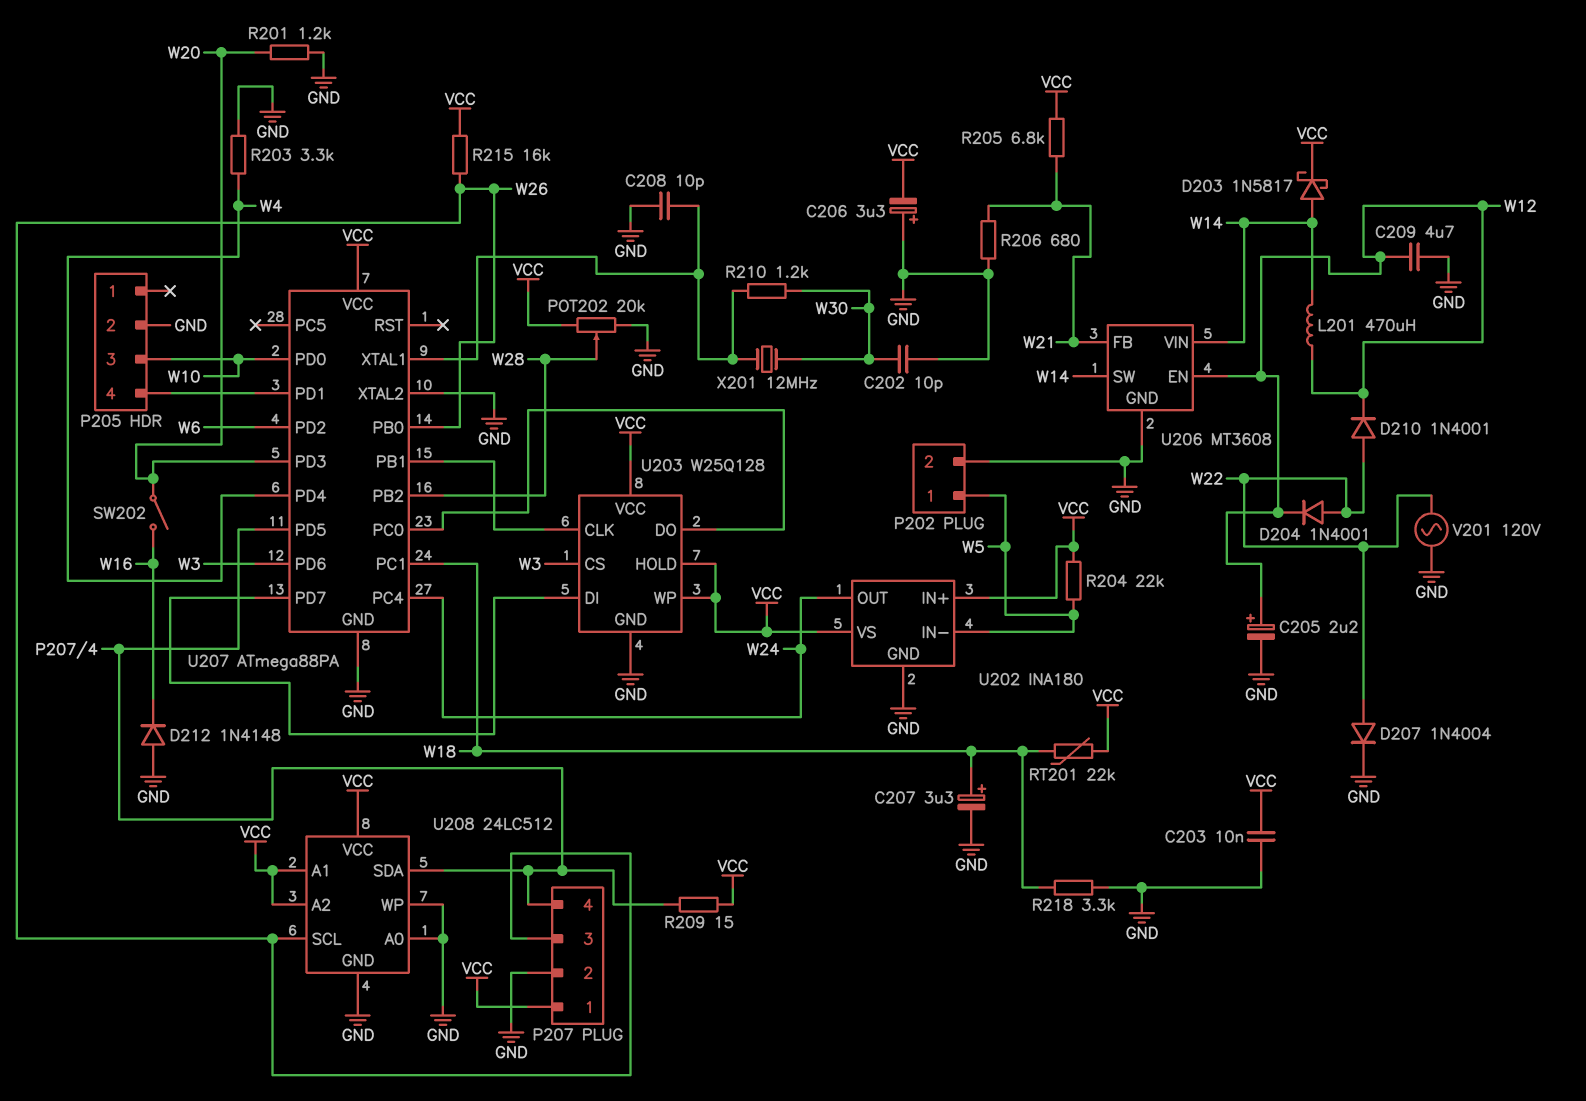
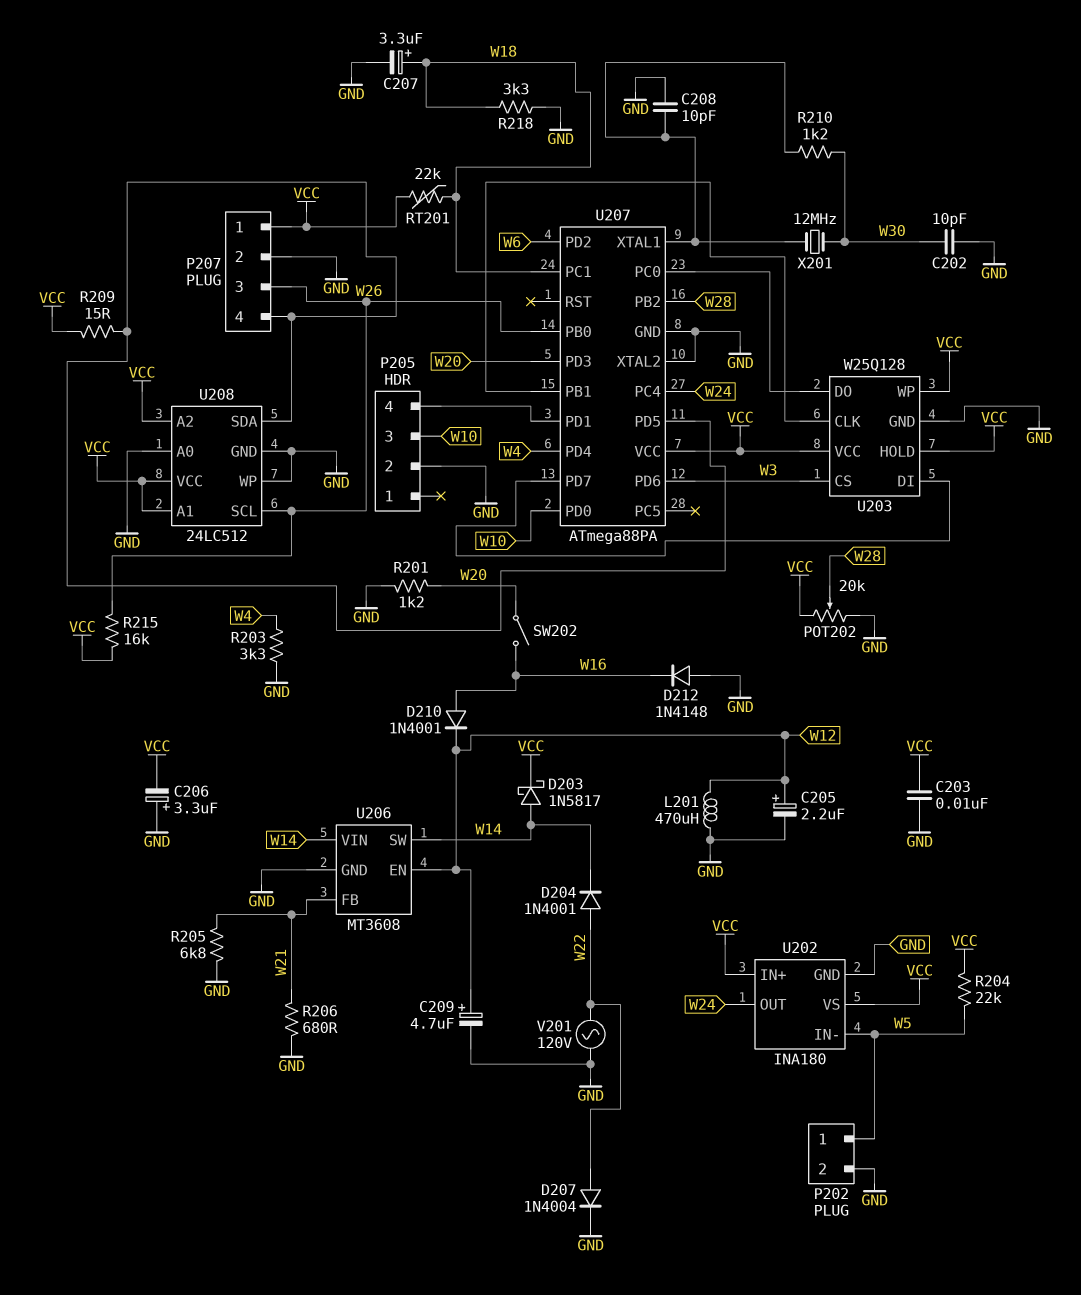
C209: 4.7uF (GND, W12) -> 4.7uF (plus W12, minus GND)
D204: diode 1N4001 (A W22, K W12) -> diode 1N4001 (A W22, K W14)
D210: diode 1N4001 (A W22, K W12) -> diode 1N4001 (A W16, K W12)
L201: 470uH (W12, W14) -> 470uH (GND, W12)
R205: 6.8k (VCC, W21) -> 6.8k (GND, W21)

